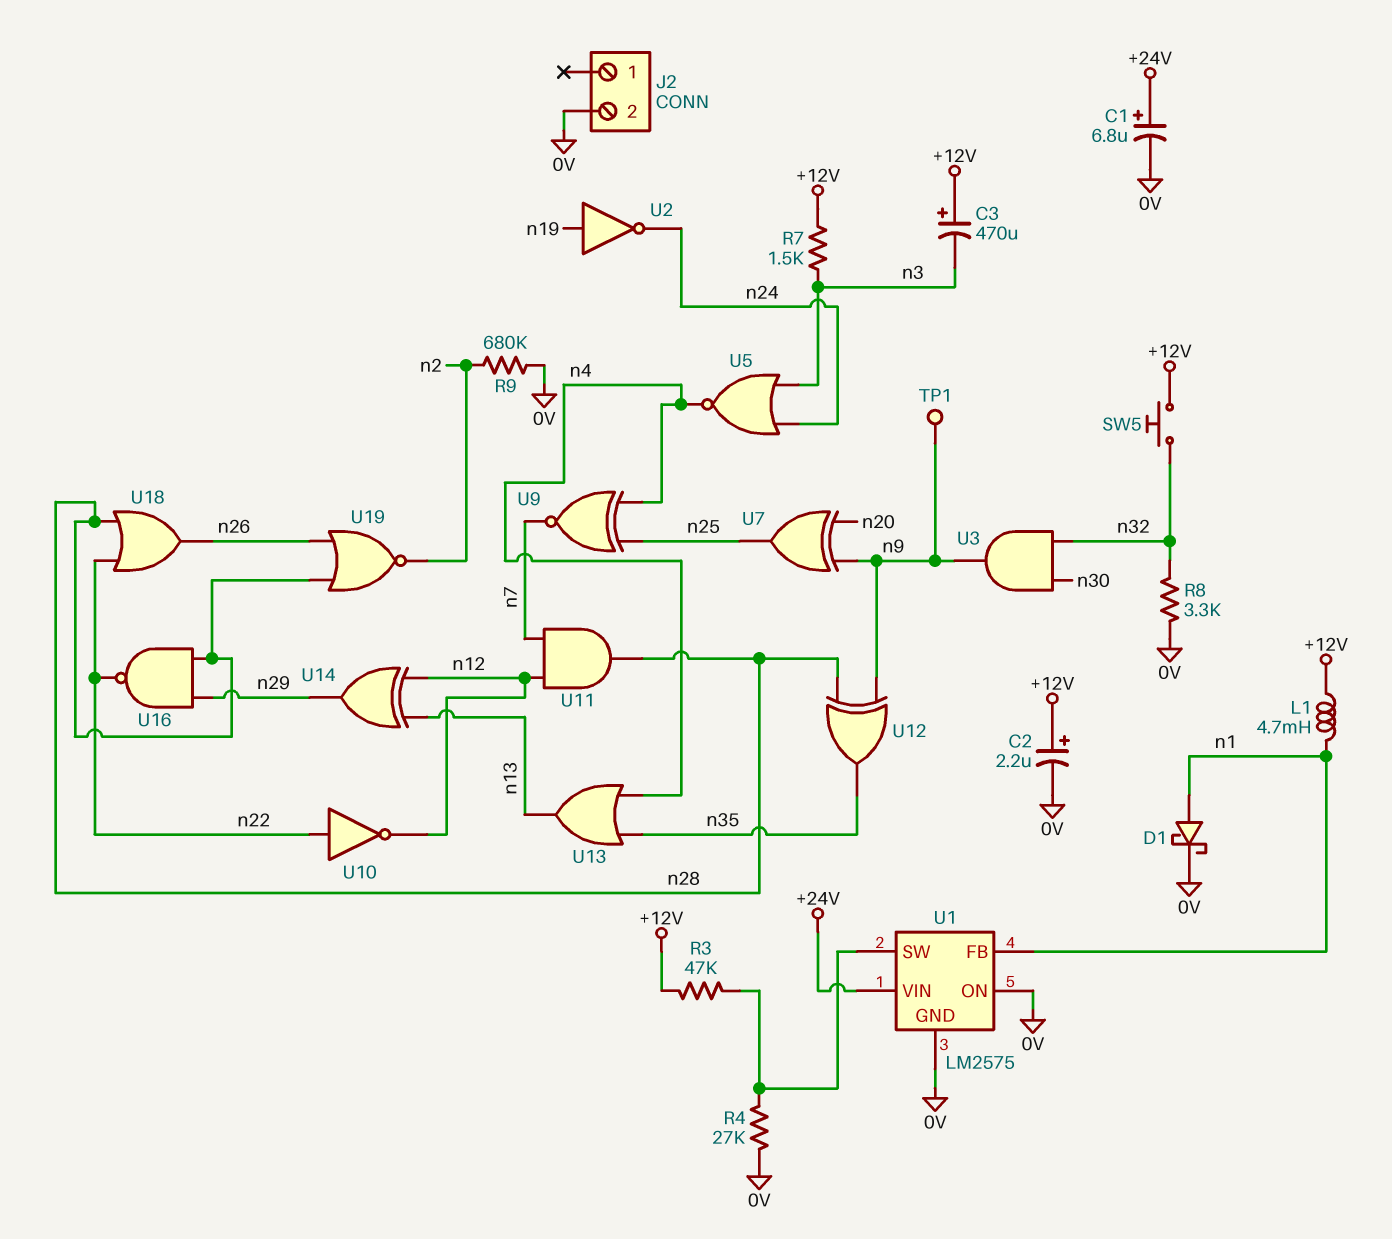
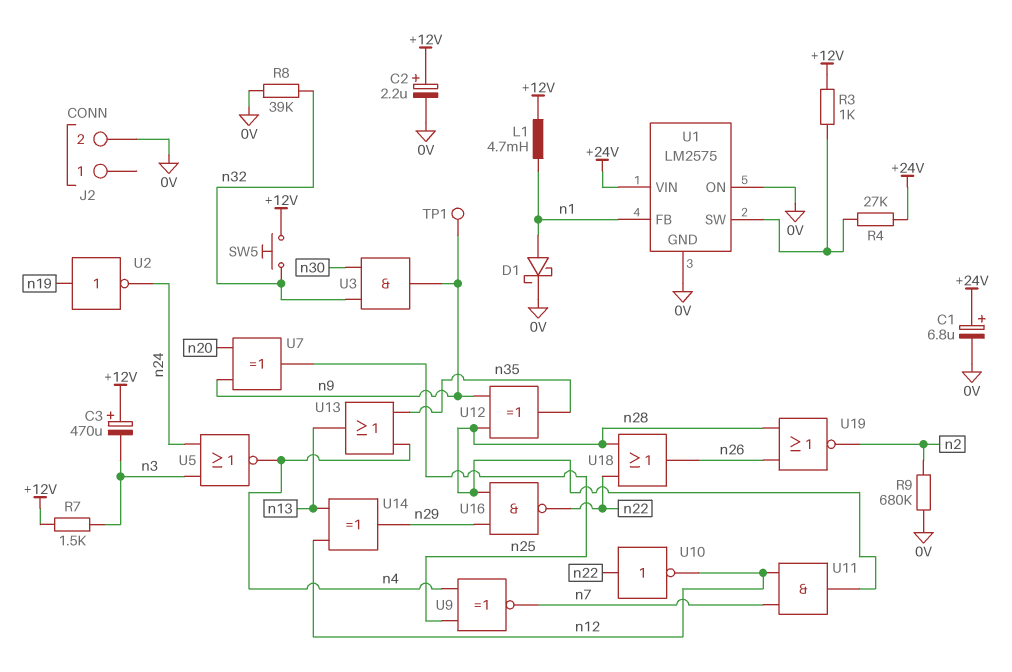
R3: 47k (+12V, U1/SW) -> 1k (+12V, U1/SW)
R4: 27k (0V, U1/SW) -> 27k (+24V, U1/SW)
R8: 3.3k (0V, n32) -> 39k (0V, n32)

